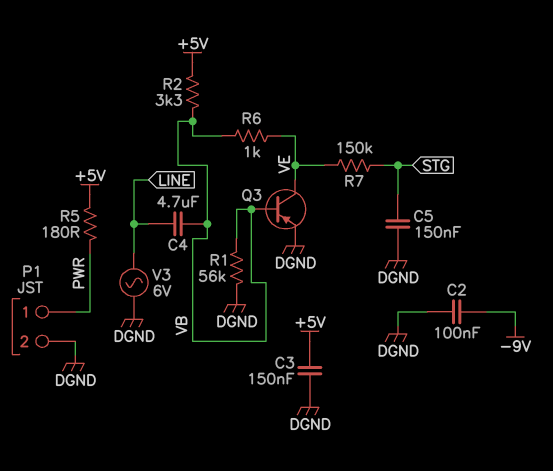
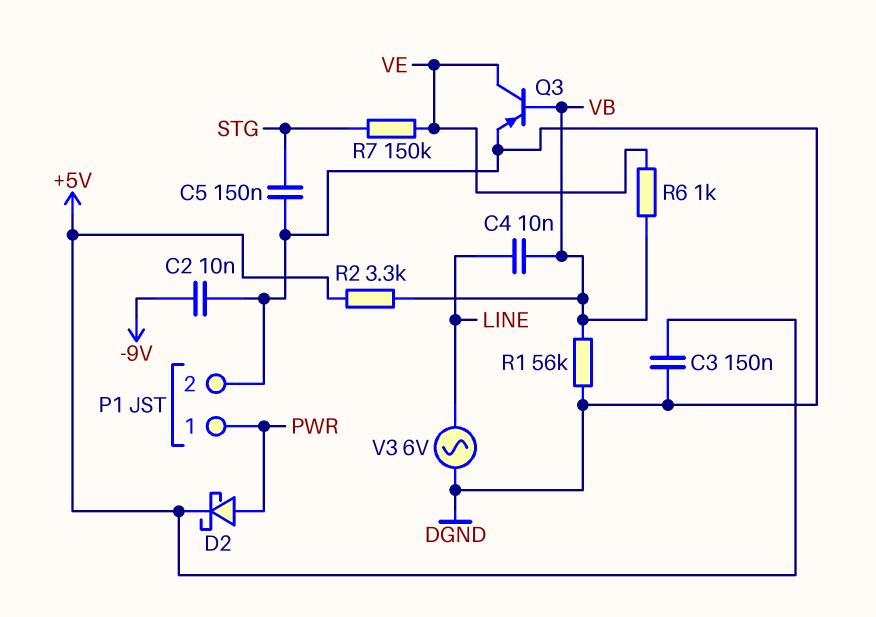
C2: 100nF (-9V, DGND) -> 10nF (-9V, DGND)
C4: 4.7uF (LINE, VB) -> 10nF (LINE, VB)
D2: none -> schottky (A PWR, K +5V)
R5: 180 (+5V, PWR) -> none

